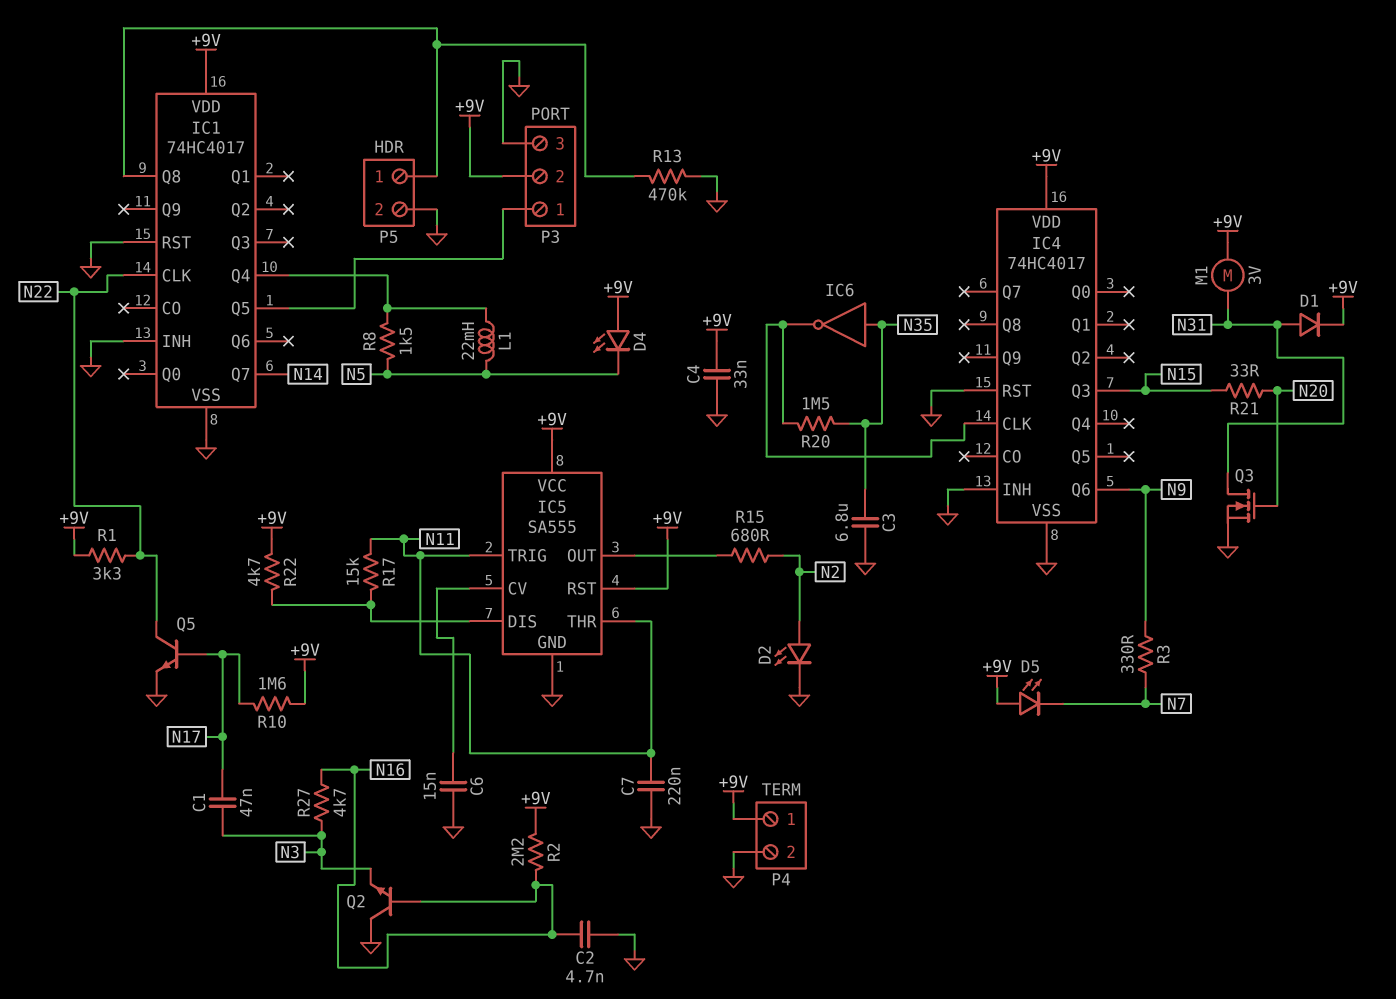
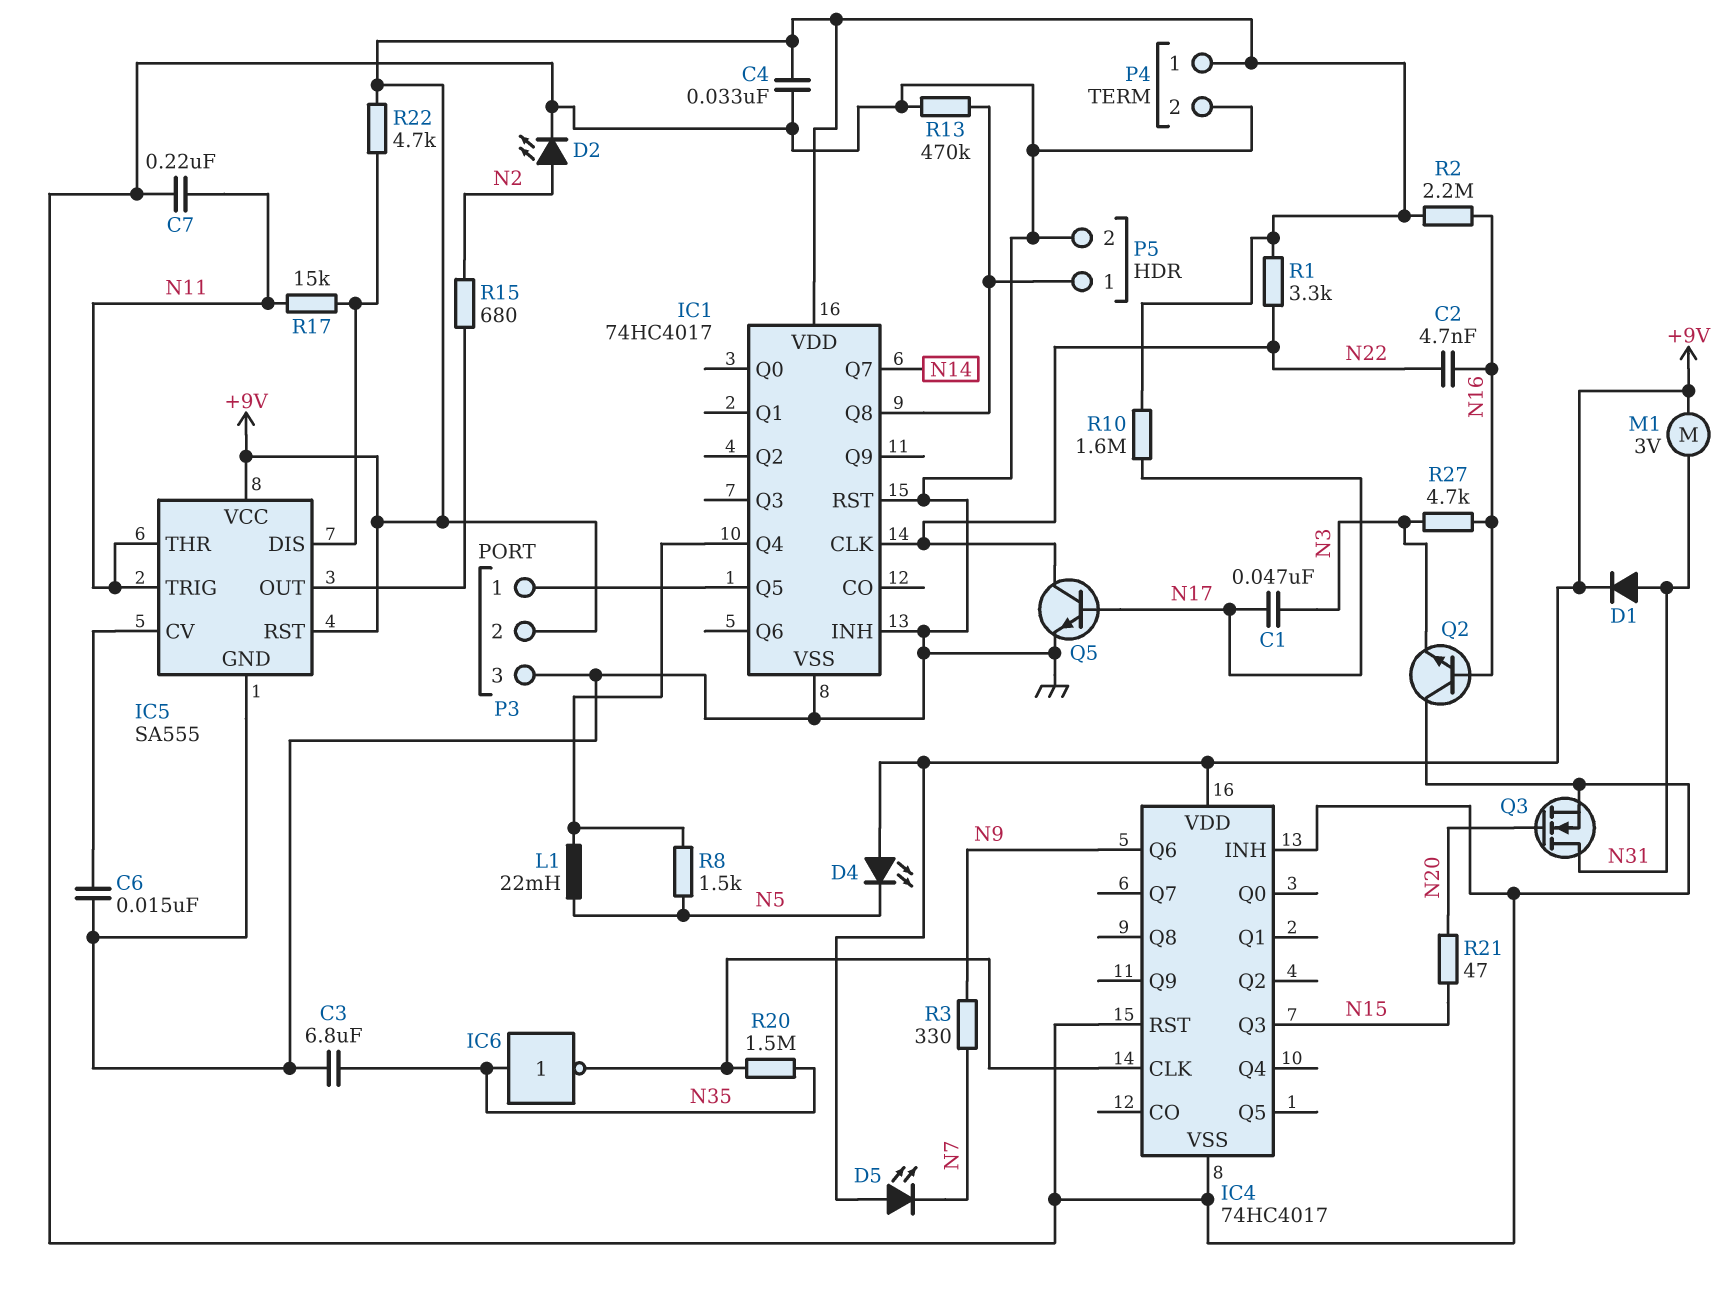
C2: 4.7nF (GND, N16) -> 4.7nF (N16, N22)
R21: 33 (N15, N20) -> 47 (N15, N20)

